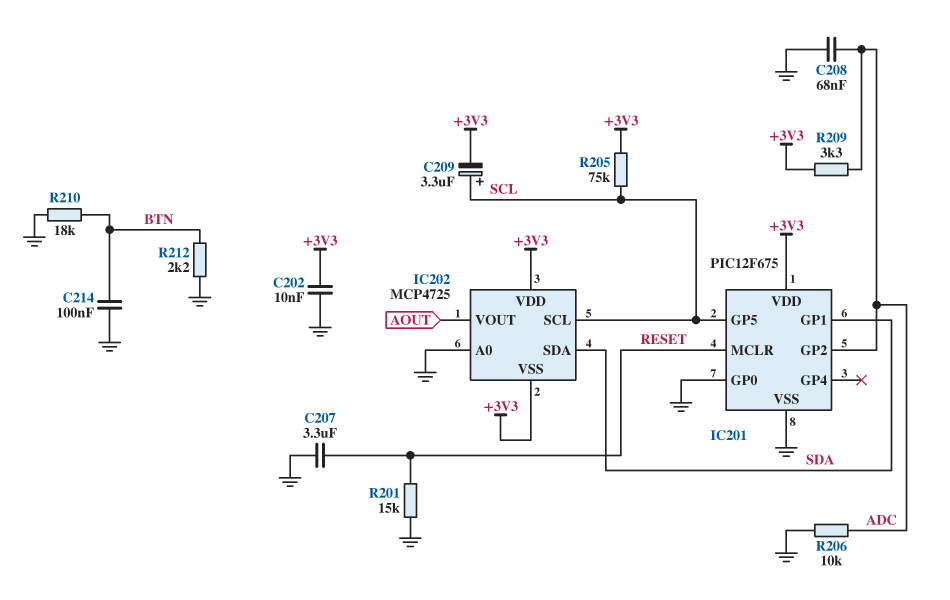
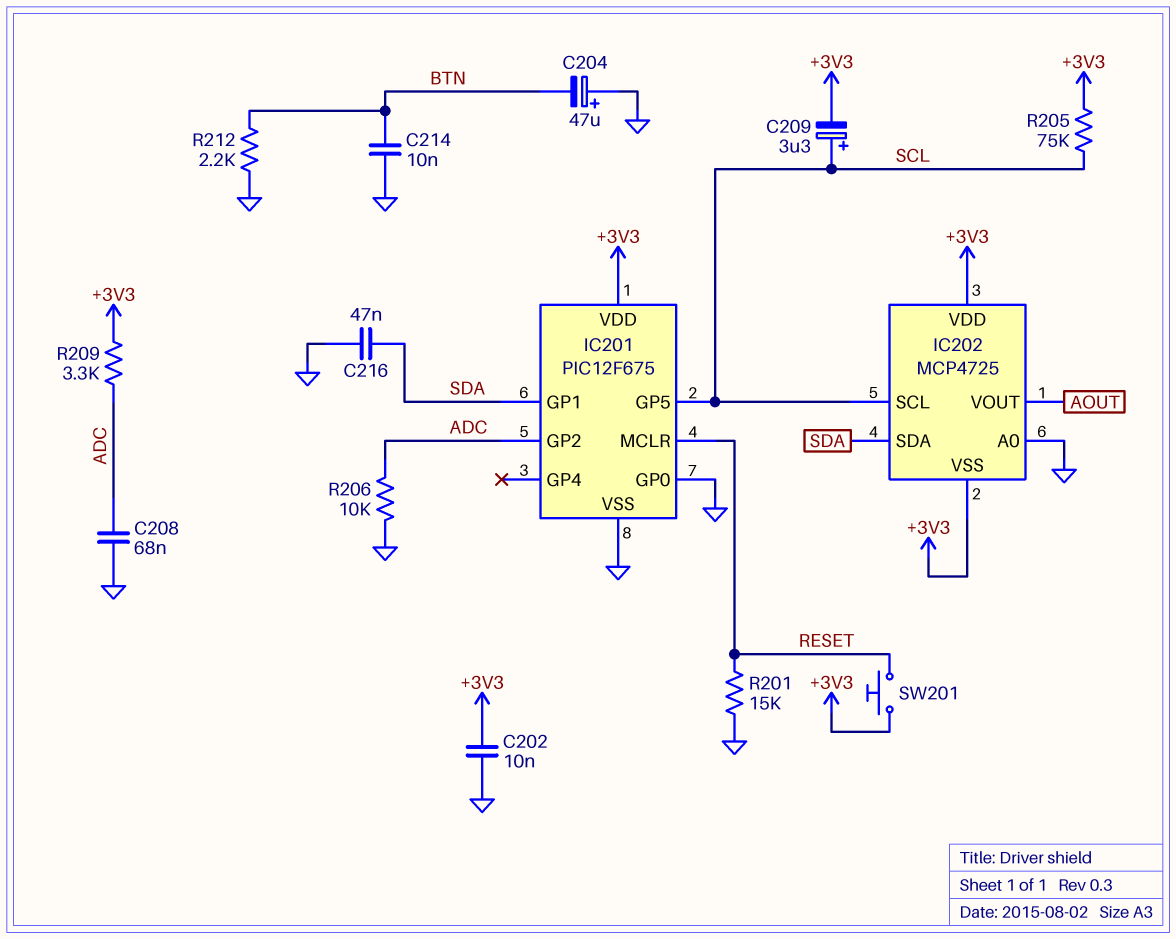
C204: none -> 47uF (plus GND, minus BTN)
C207: 3.3uF (GND, RESET) -> none
C214: 100nF (BTN, GND) -> 10nF (BTN, GND)
C216: none -> 47nF (GND, SDA)
R210: 18k (BTN, GND) -> none
SW201: none -> button (+3V3, RESET)

